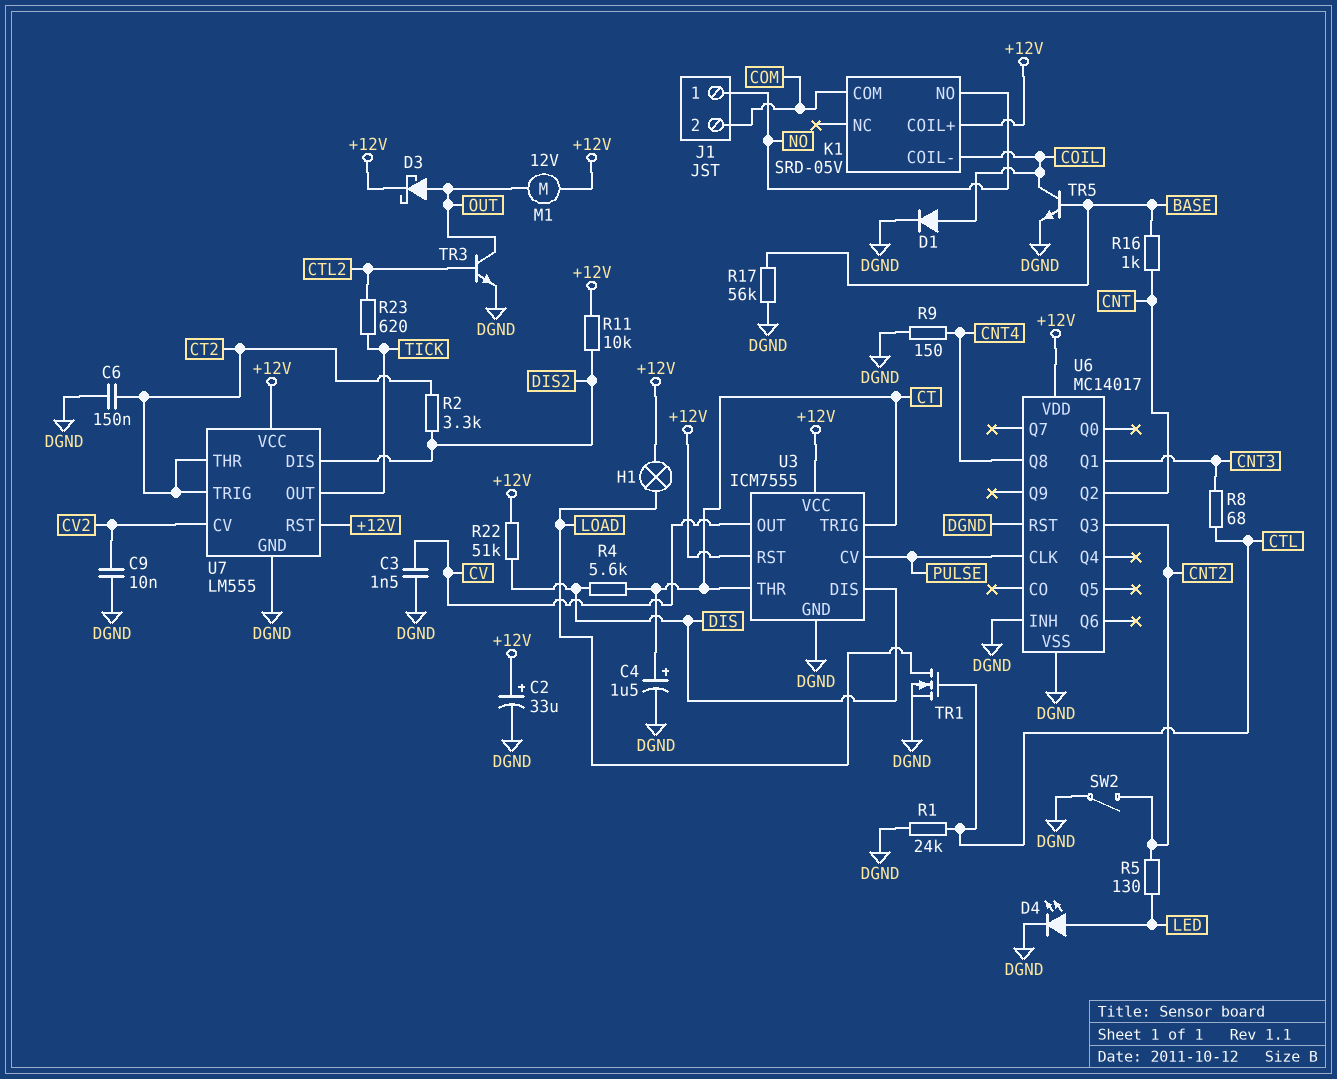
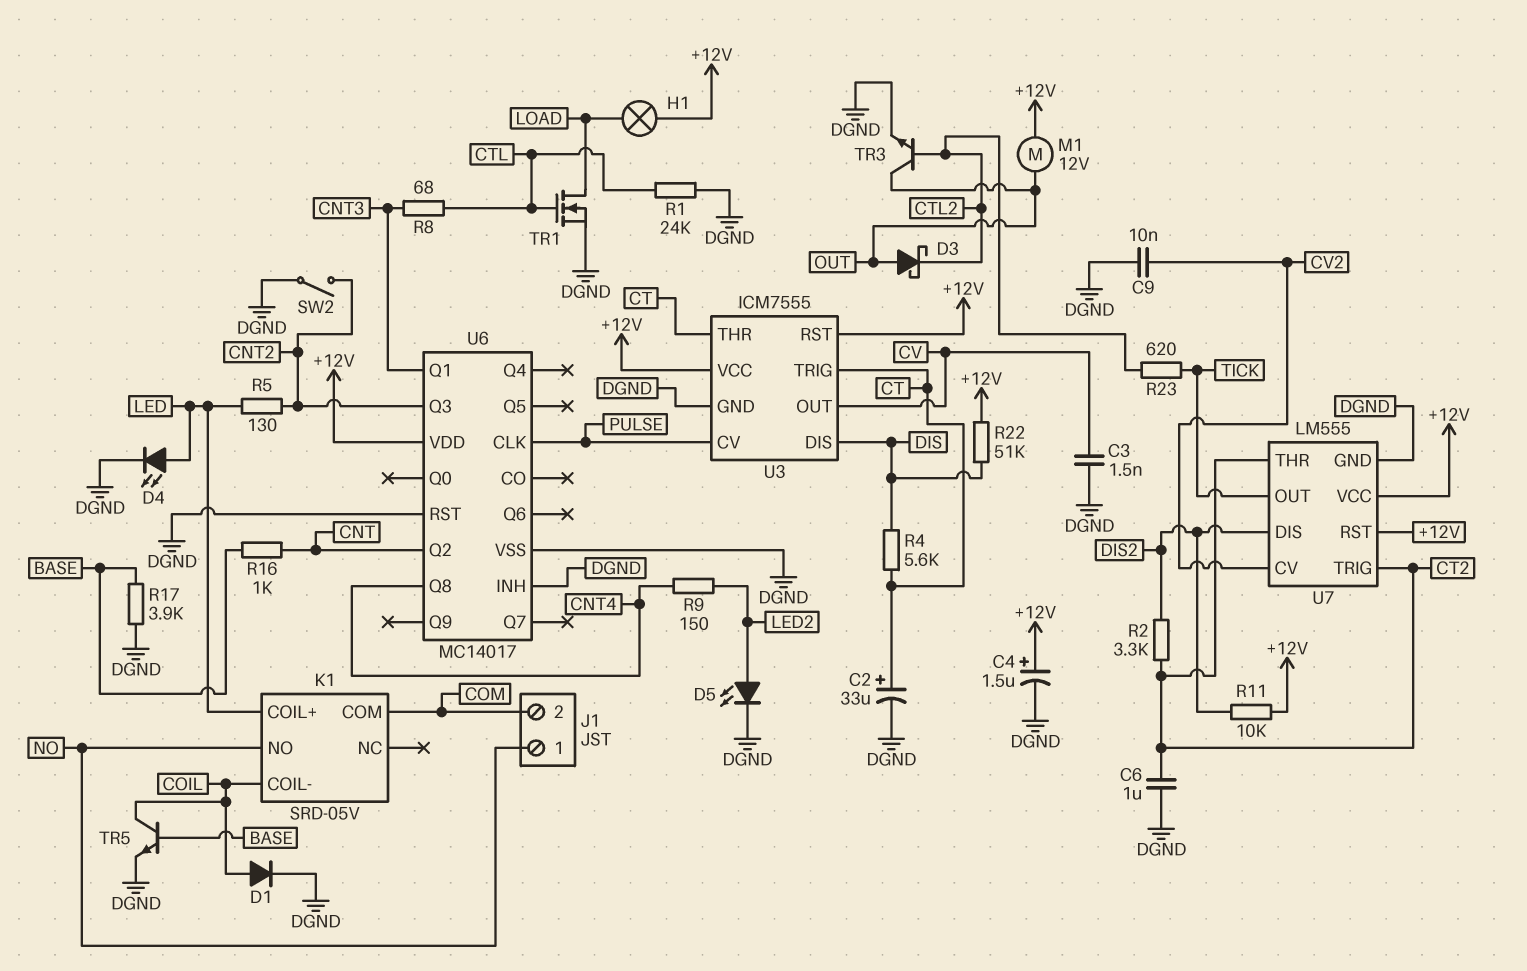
C2: 33uF (plus +12V, minus DGND) -> 33uF (plus CT, minus DGND)
C4: 1.5uF (plus CT, minus DGND) -> 1.5uF (plus +12V, minus DGND)
C6: 150nF (CT2, DGND) -> 1uF (CT2, DGND)
D3: schottky (A OUT, K +12V) -> schottky (A OUT, K CTL2)
D5: none -> LED (A LED2, K DGND)
K1 pin COIL+: +12V -> LED
R9: 150 (CNT4, DGND) -> 150 (CNT4, LED2)
R17: 56k (BASE, DGND) -> 3.9k (BASE, DGND)

